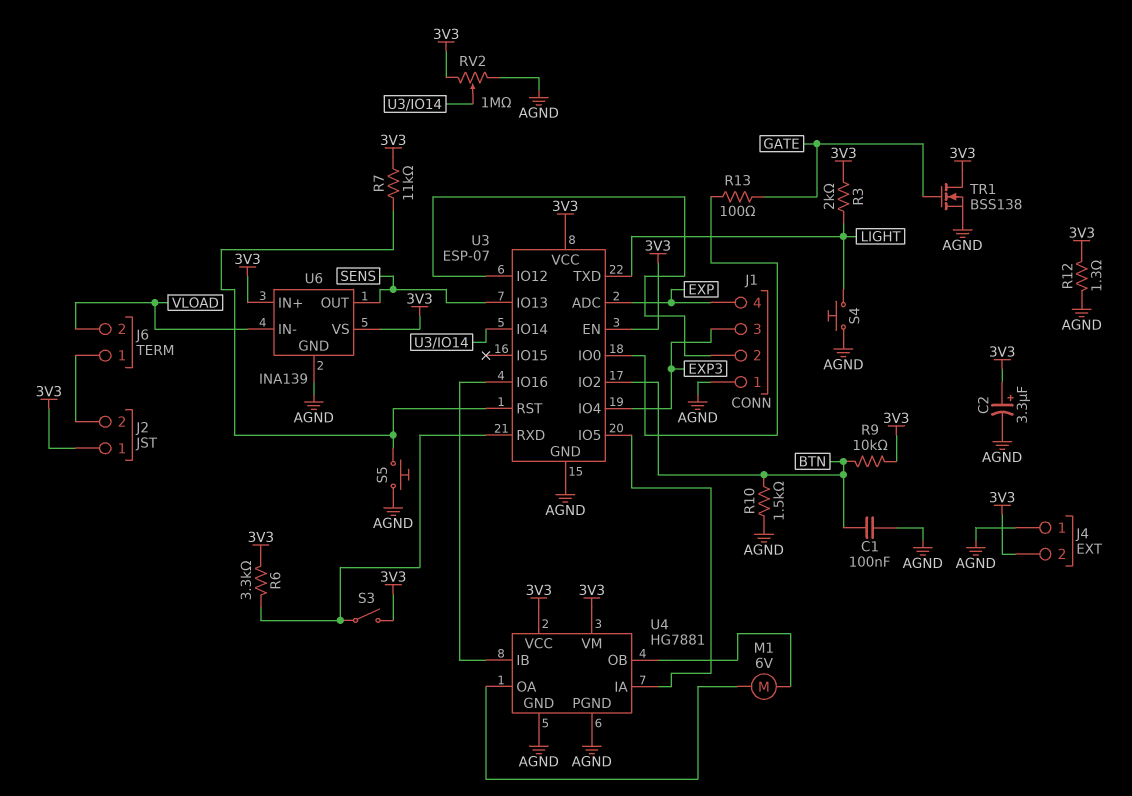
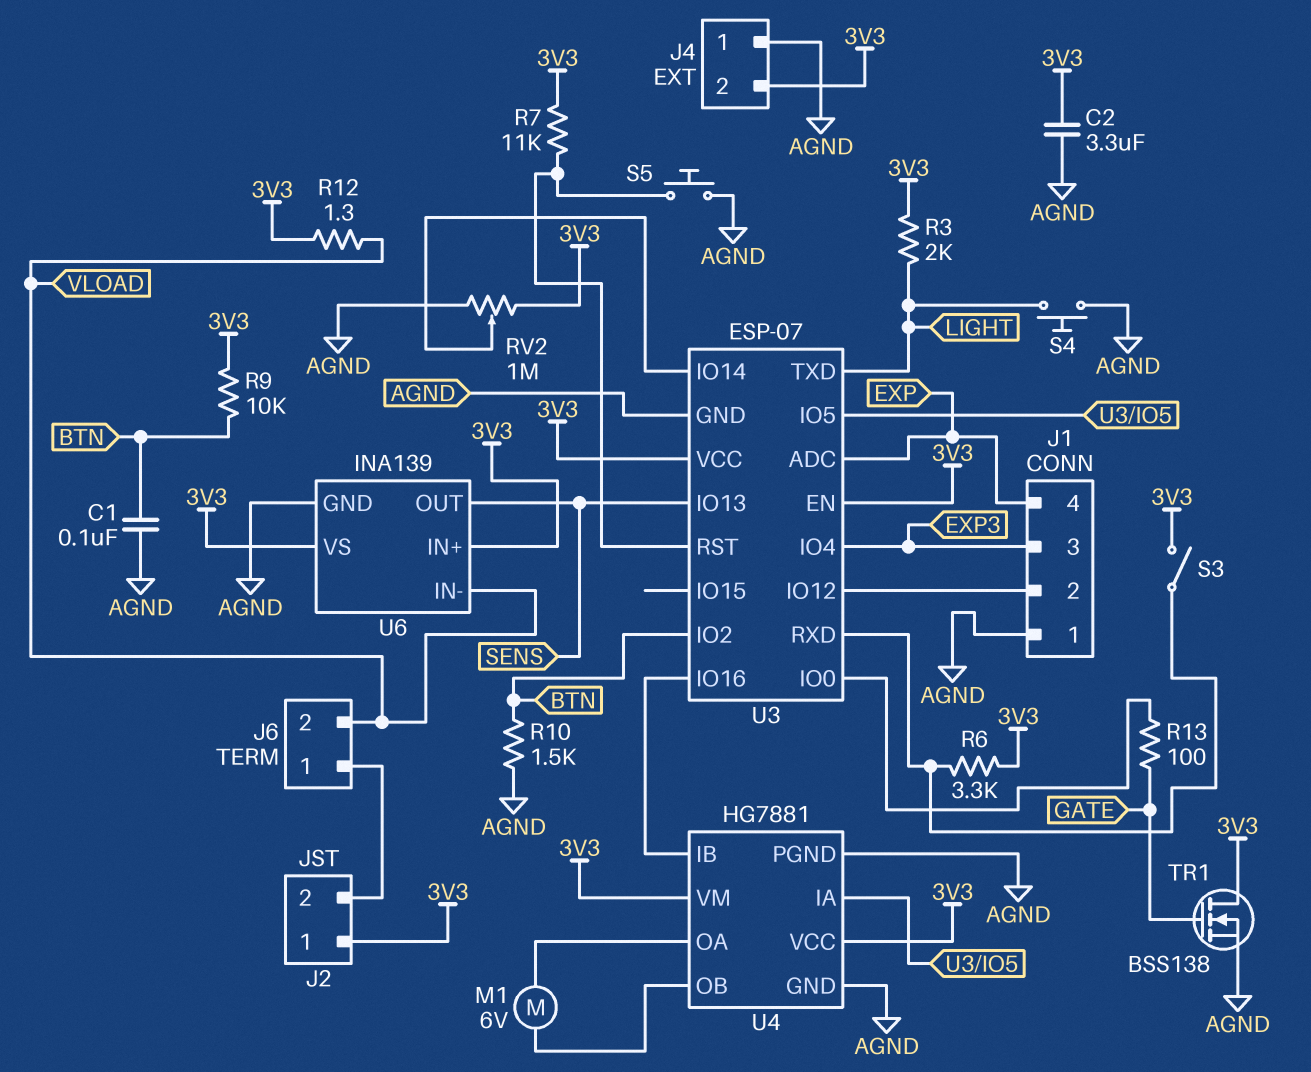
C2: 3.3uF (plus 3V3, minus AGND) -> 3.3uF (3V3, AGND)
R12: 1.3 (3V3, AGND) -> 1.3 (3V3, VLOAD)

